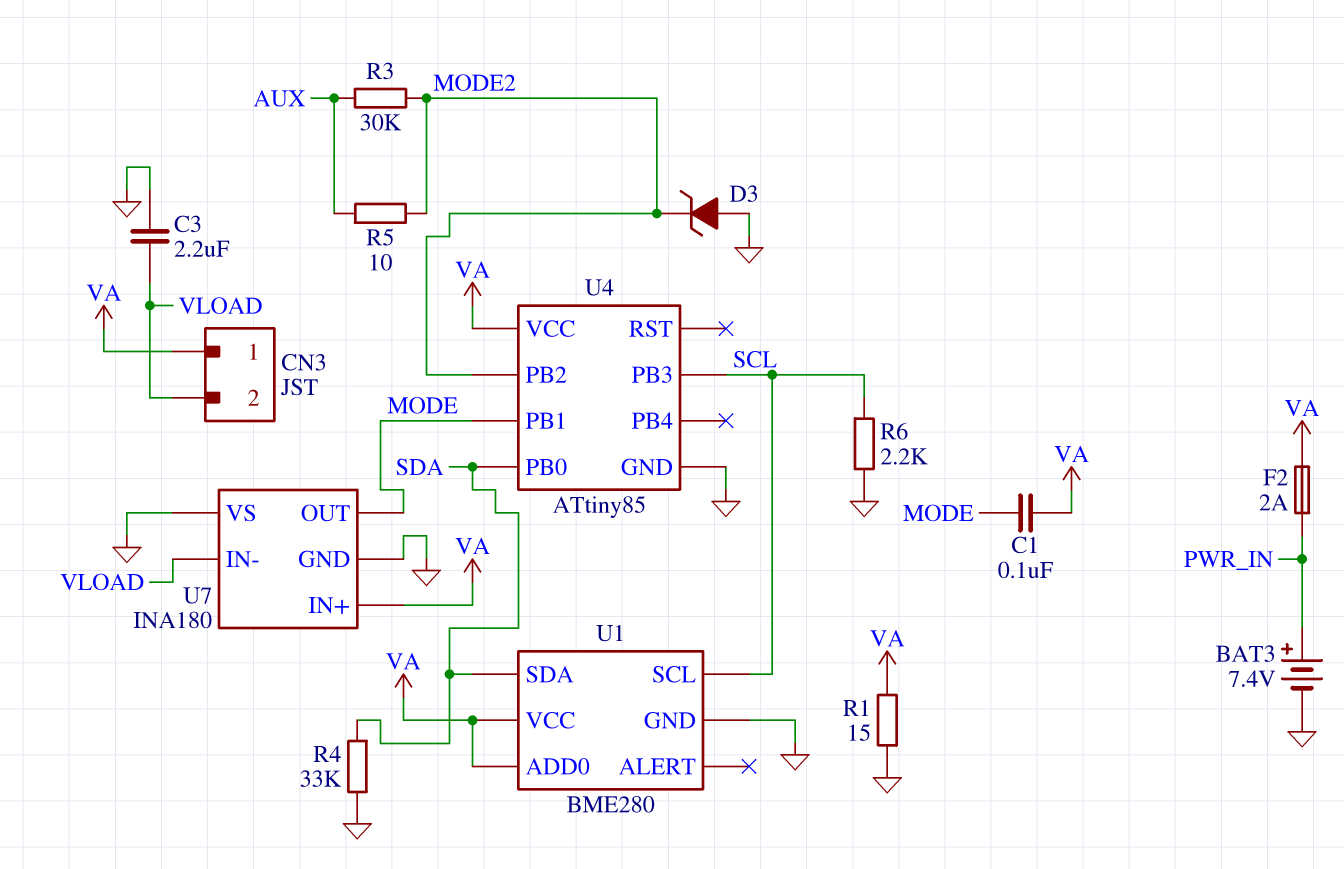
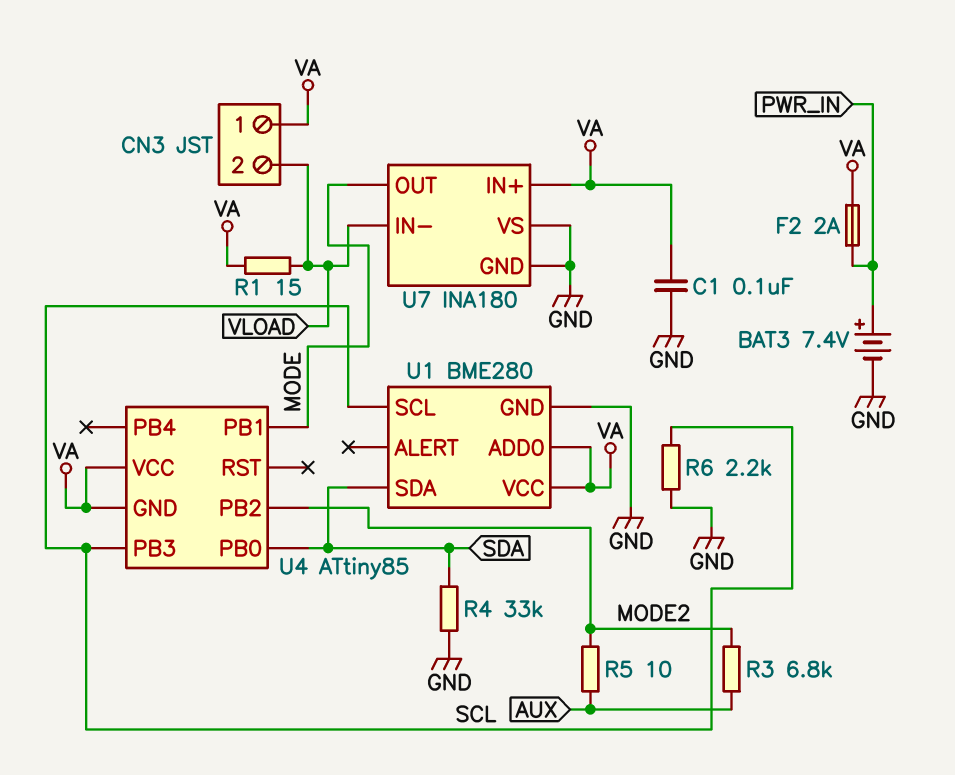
C1: 100nF (MODE, VA) -> 100nF (GND, VA)
C3: 2.2uF (GND, VLOAD) -> none
D3: zener (A GND, K MODE2) -> none
R1: 15 (GND, VA) -> 15 (VA, VLOAD)
R3: 30k (AUX, MODE2) -> 6.8k (AUX, MODE2)
U4 pin GND: GND -> VA

